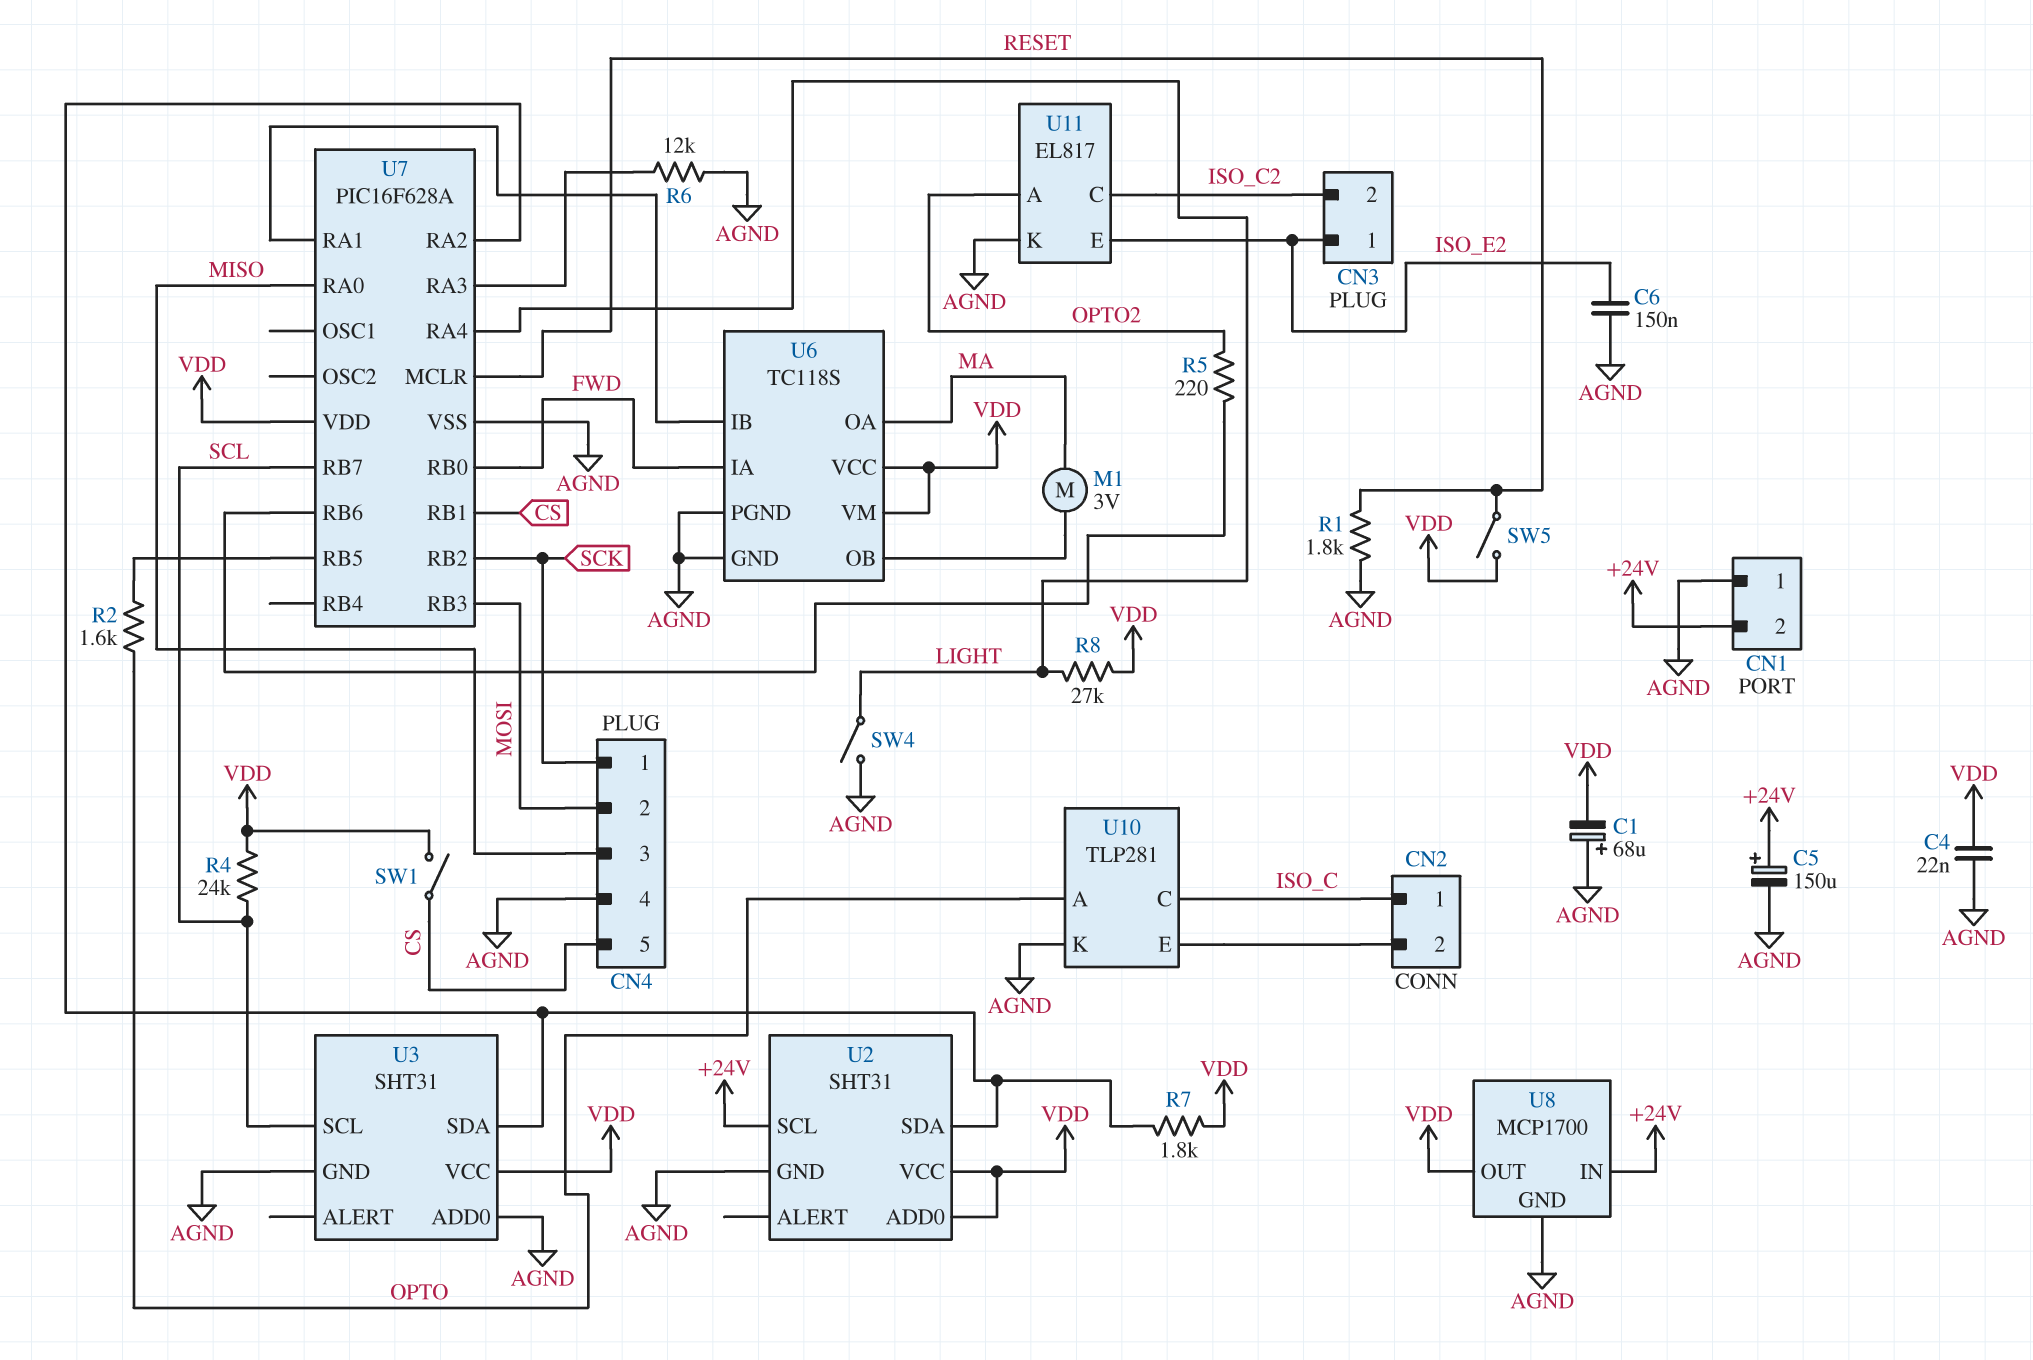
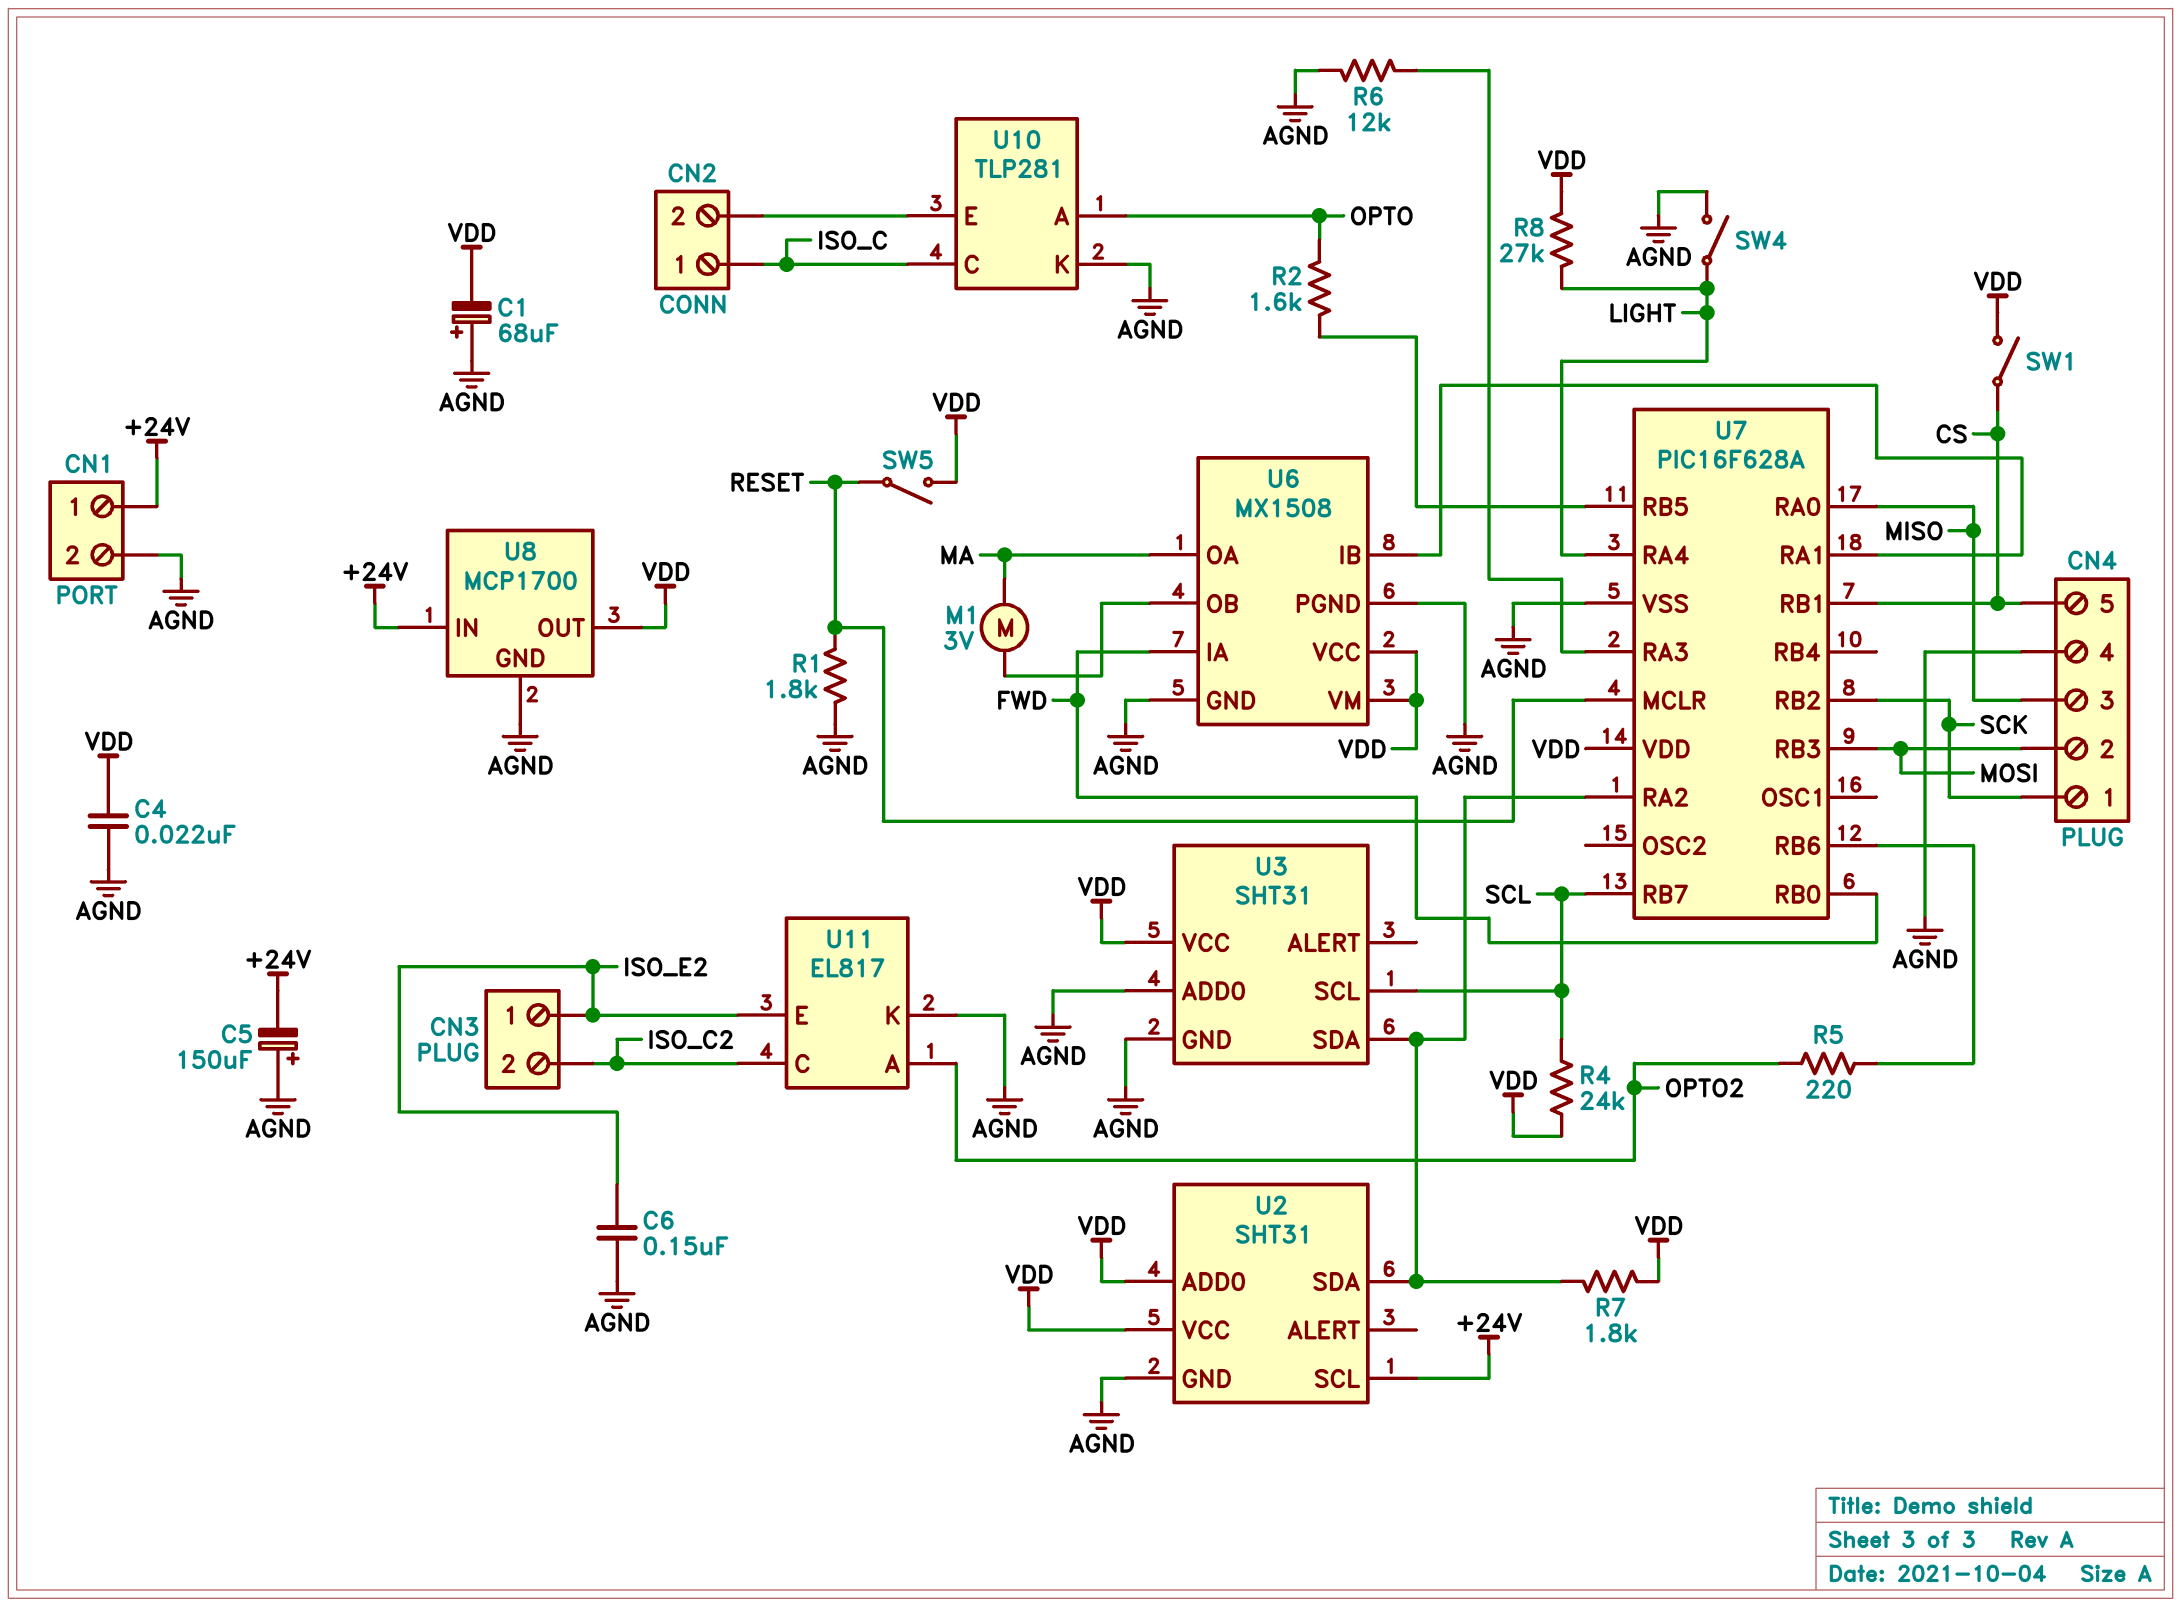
C5: 150uF (plus +24V, minus AGND) -> 150uF (plus AGND, minus +24V)
CN1 pin 1: AGND -> +24V
CN1 pin 2: +24V -> AGND
U6: TC118S -> MX1508

